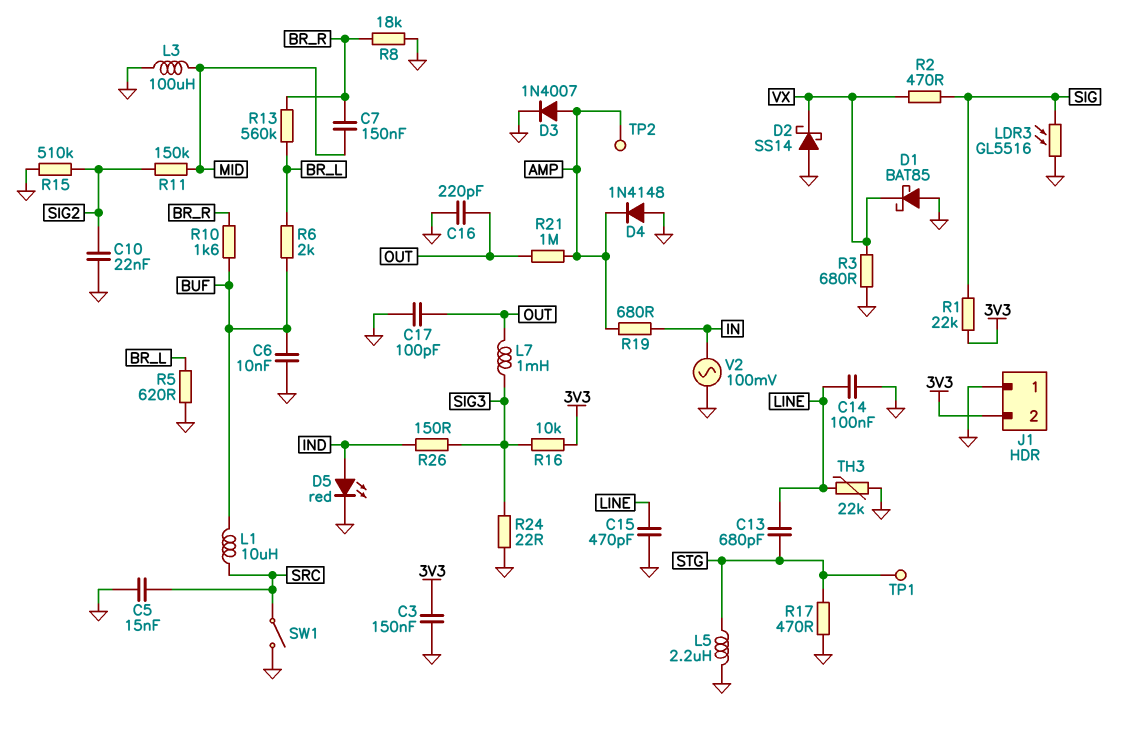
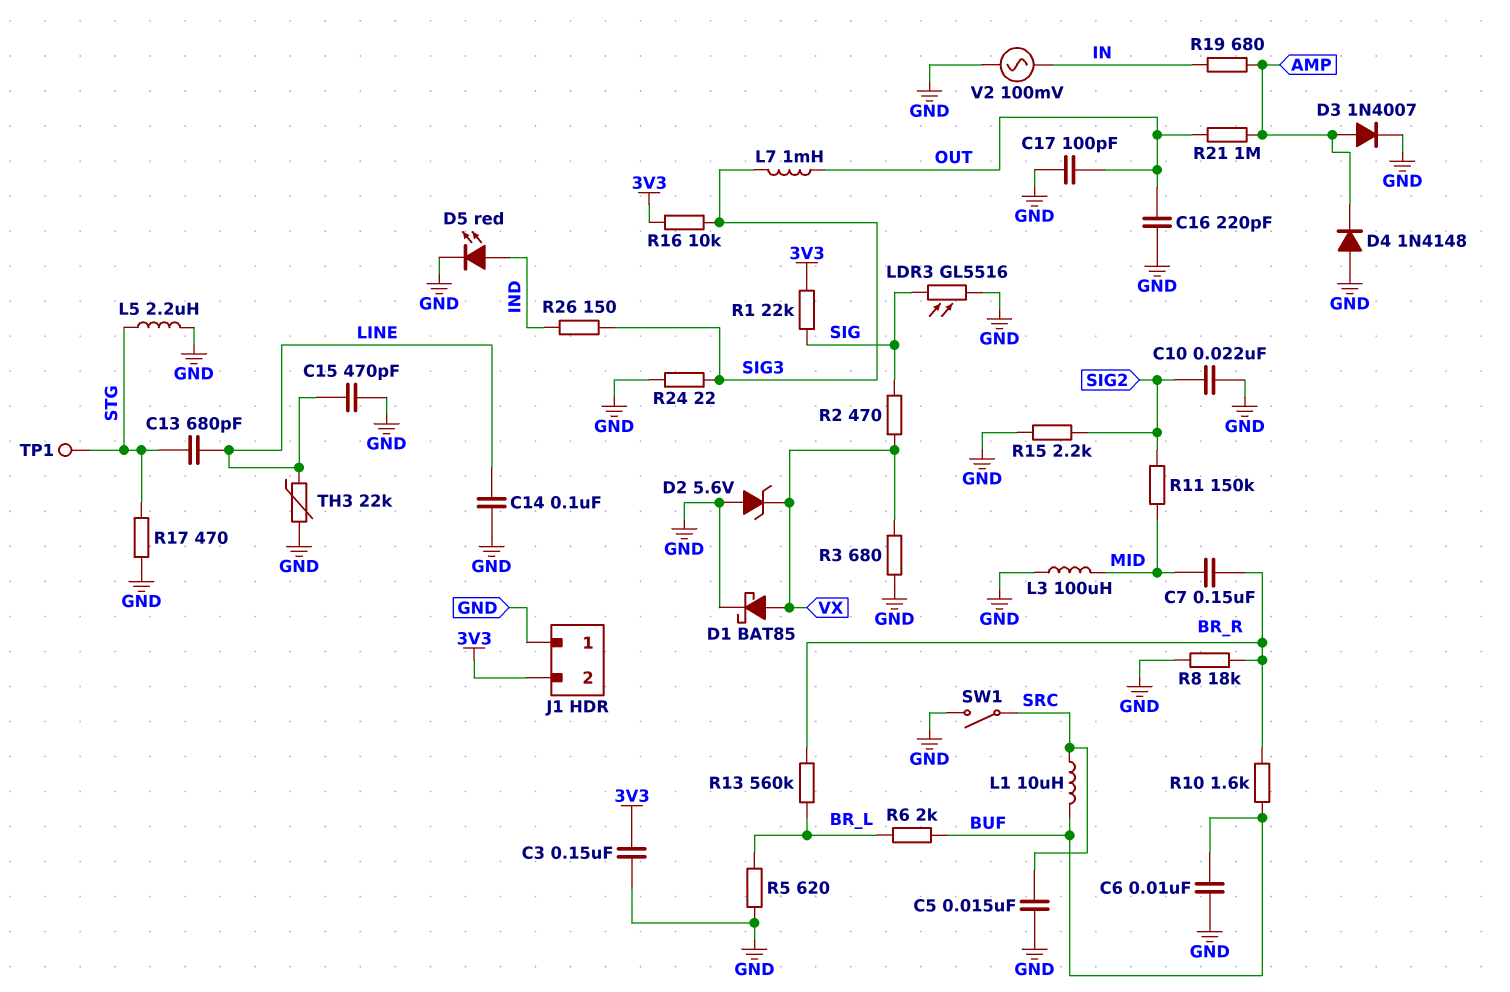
D1: schottky BAT85 (A GND, K VX) -> schottky BAT85 (A VX, K GND)
D2: schottky SS14 (A GND, K VX) -> zener 5.6V (A GND, K VX)
R15: 510k (GND, SIG2) -> 2.2k (GND, SIG2)
TP2: test point (AMP) -> none

